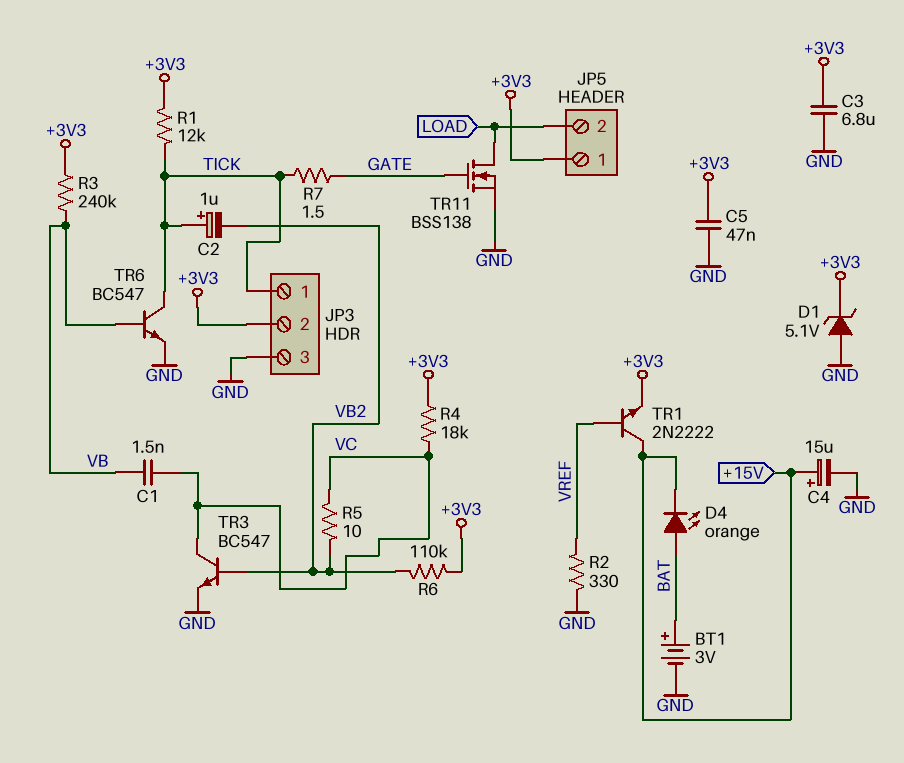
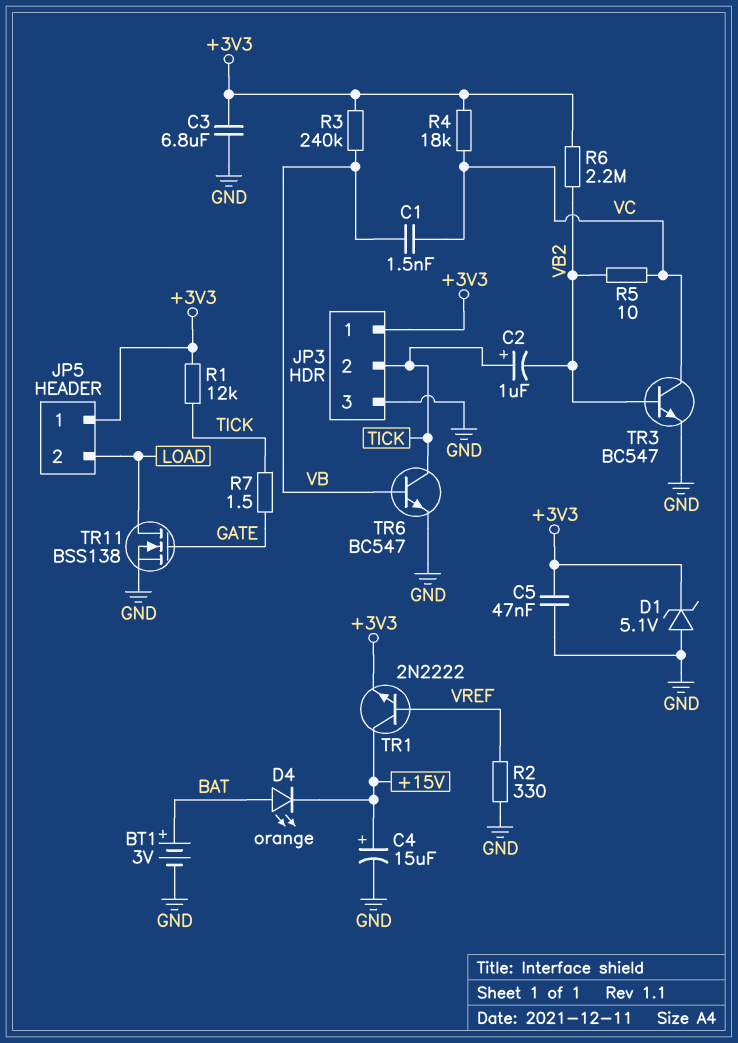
JP3 pin 1: TICK -> +3V3
JP3 pin 2: +3V3 -> TICK
R6: 110k (+3V3, VB2) -> 2.2M (+3V3, VB2)

